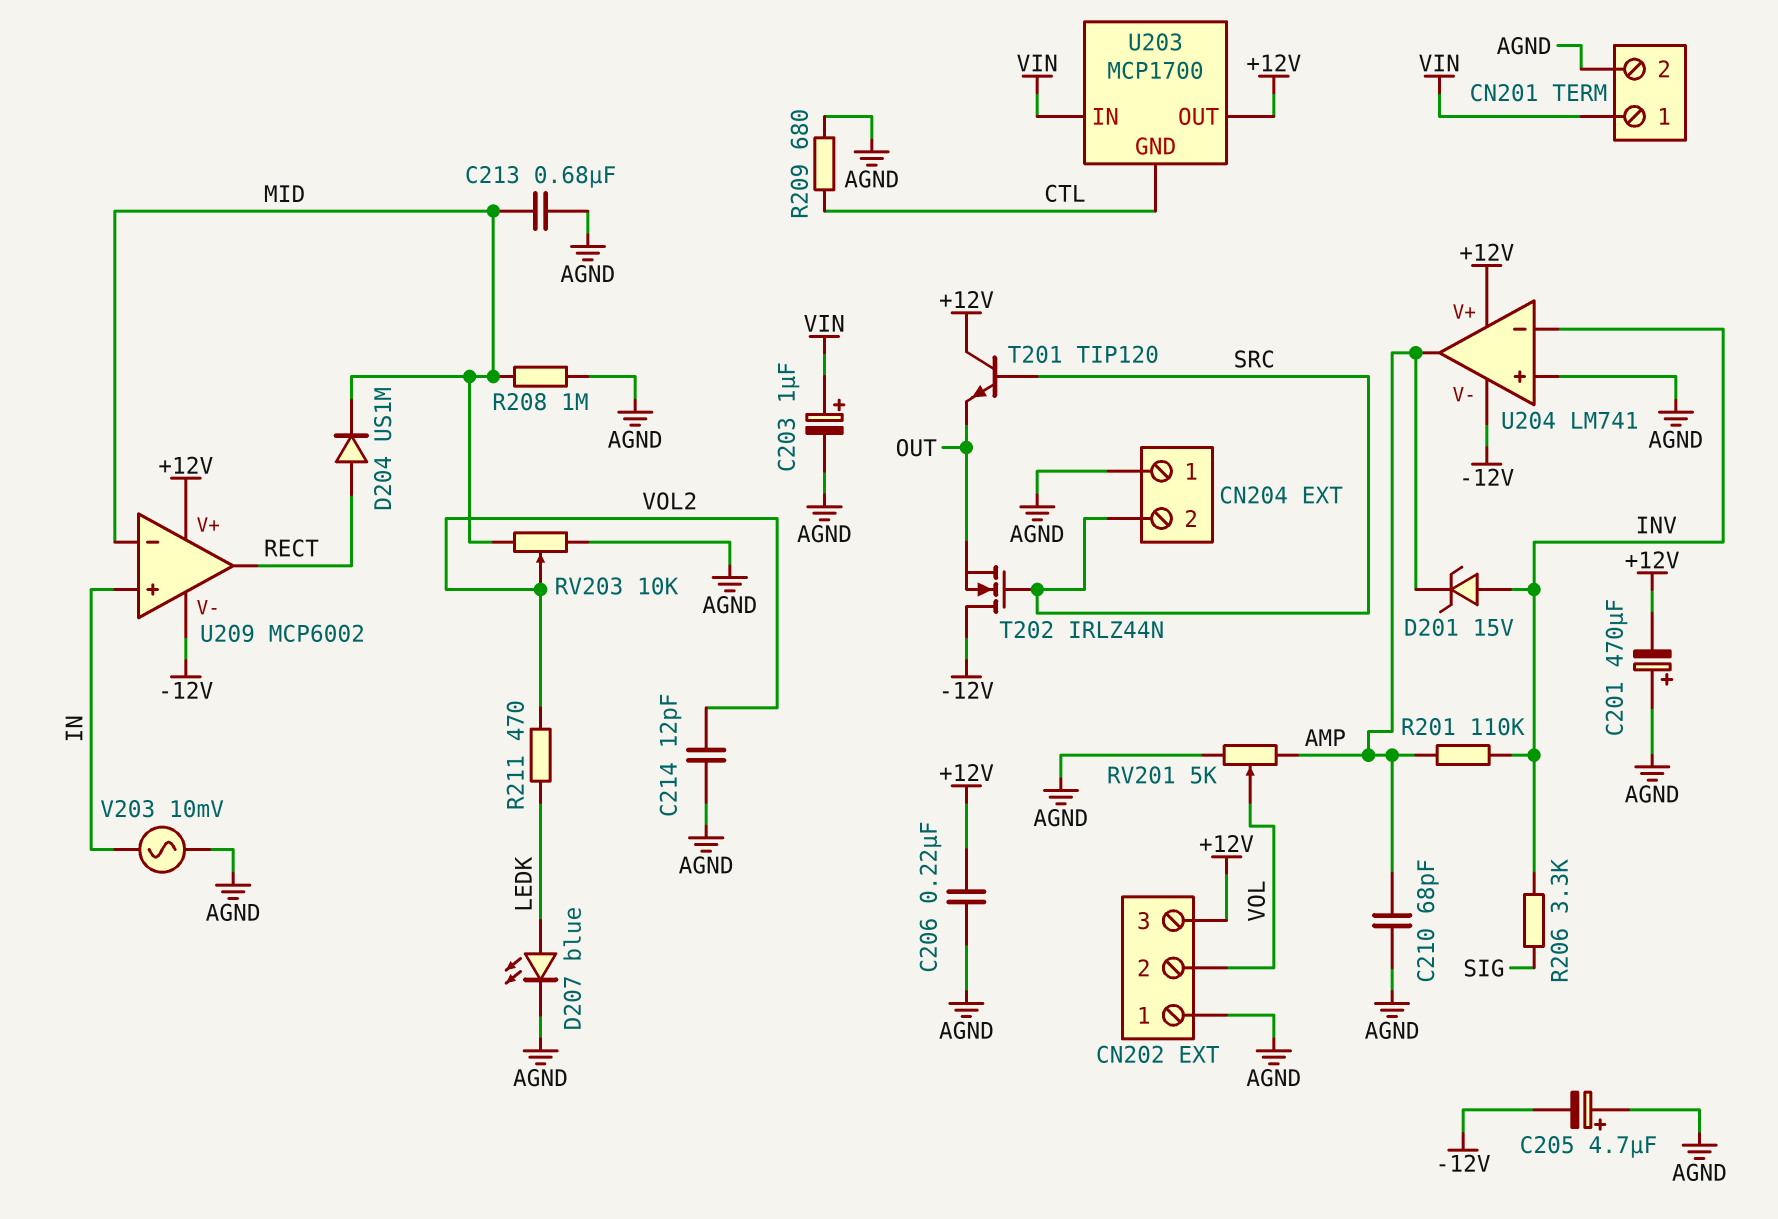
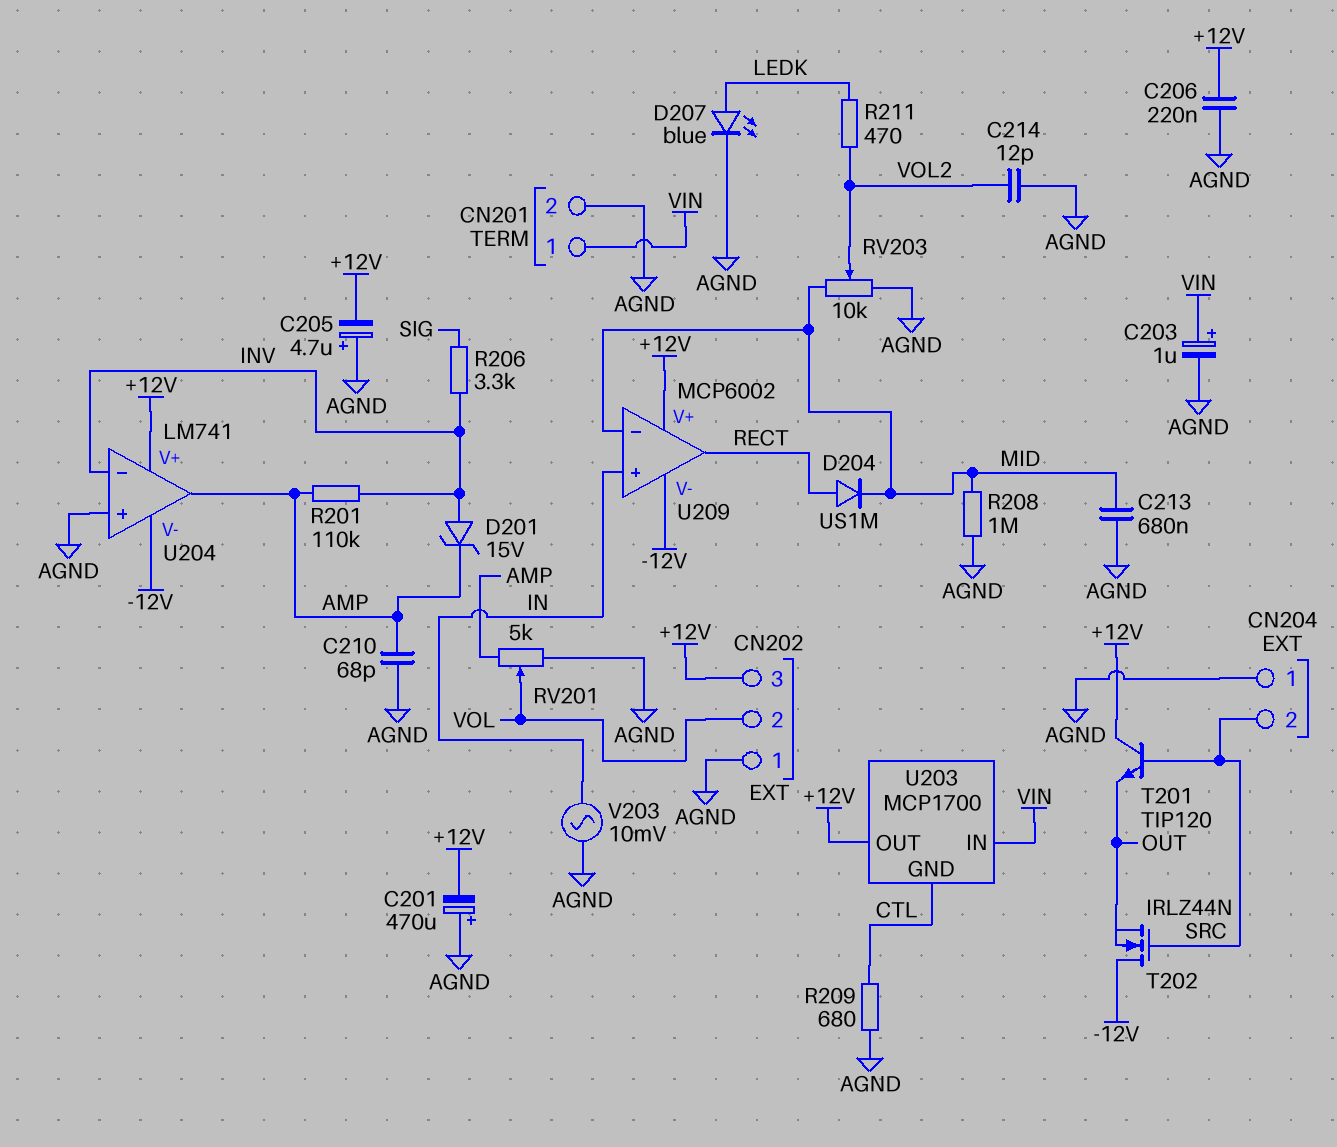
C205: 4.7uF (plus AGND, minus -12V) -> 4.7uF (plus AGND, minus +12V)

